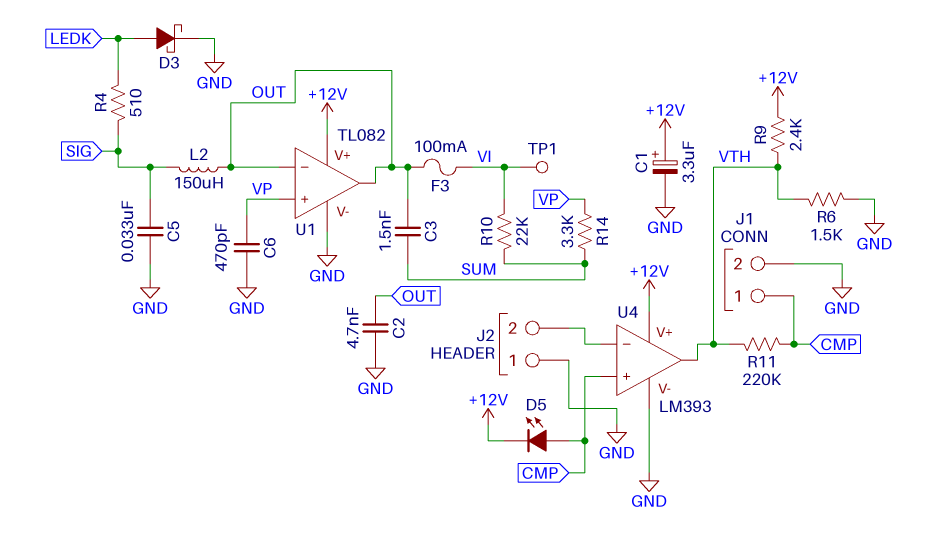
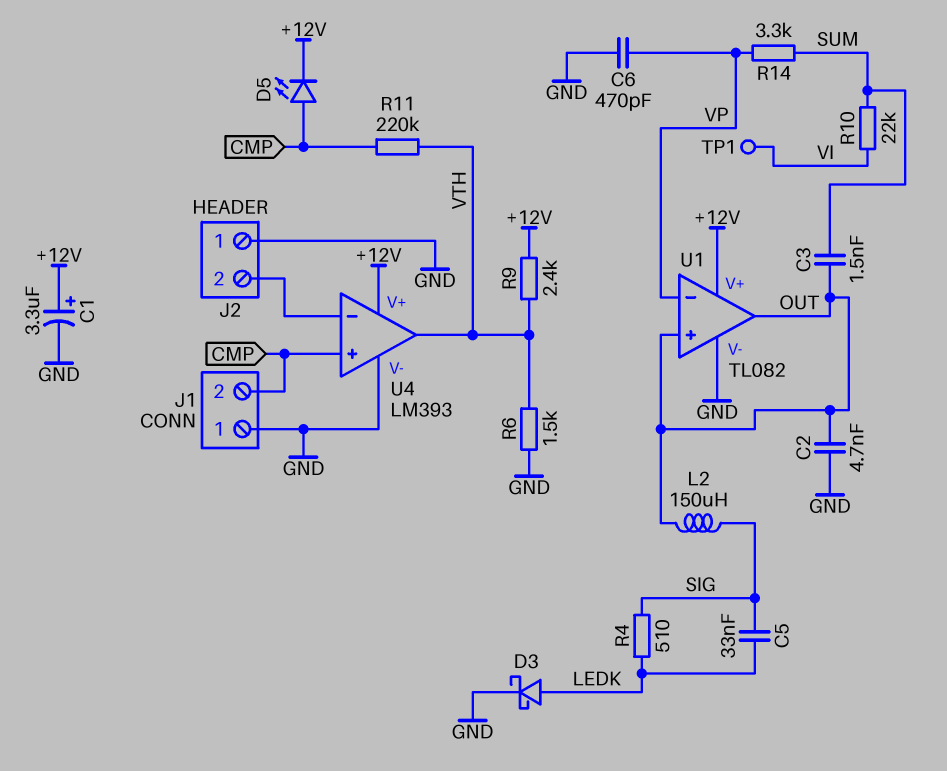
C5: 33nF (GND, SIG) -> 33nF (LEDK, SIG)
F3: 100mA (OUT, VI) -> none
J1 pin 1: CMP -> GND
J1 pin 2: GND -> CMP
U1 pin in+: VP -> OUT
U1 pin in-: OUT -> VP

